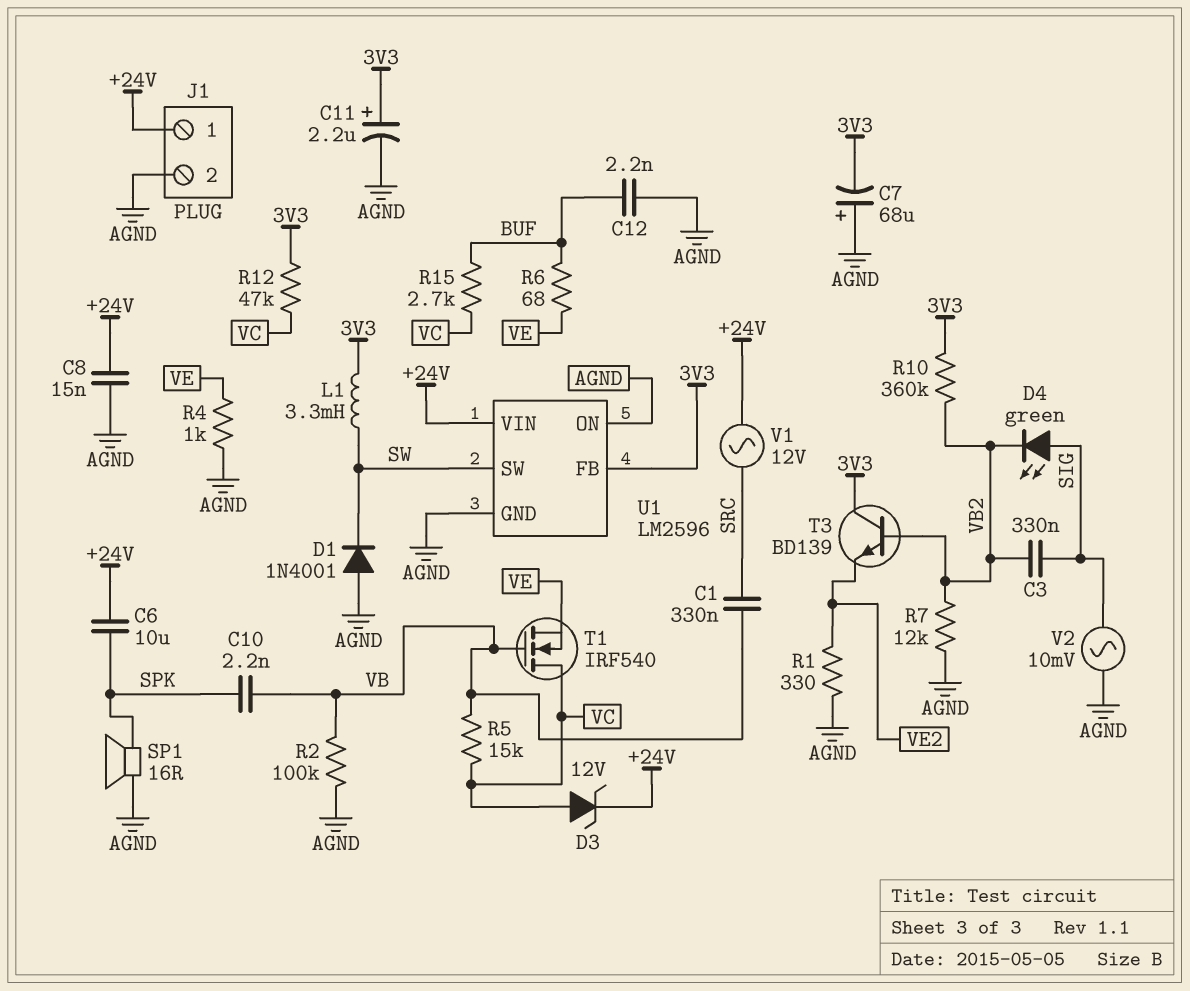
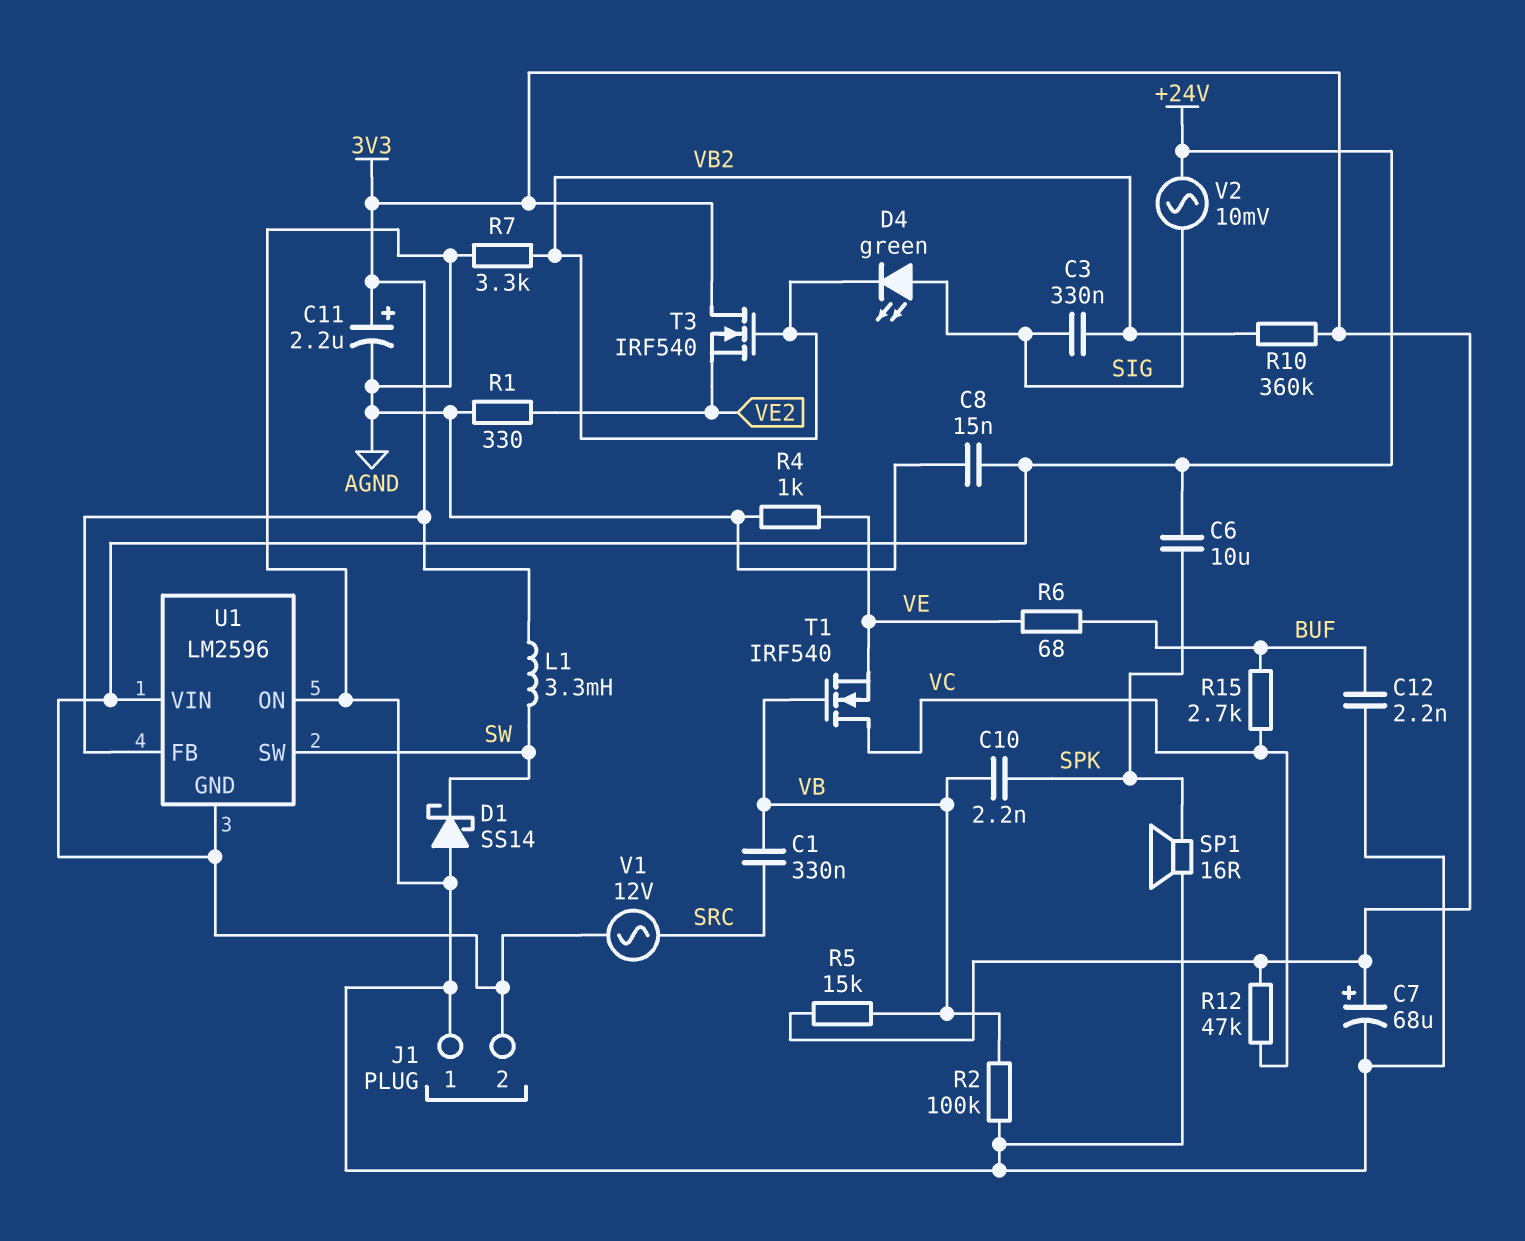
C7: 68uF (plus AGND, minus 3V3) -> 68uF (plus 3V3, minus AGND)
D1: diode 1N4001 (A AGND, K SW) -> schottky SS14 (A AGND, K SW)
D3: zener 12V (A VC, K +24V) -> none
J1 pin 1: +24V -> AGND
J1 pin 2: AGND -> +24V
R5: 15k (VB, VC) -> 15k (3V3, VB)
R7: 12k (AGND, VB2) -> 3.3k (AGND, VB2)
T3: NPN BD139 (B VB2, C 3V3, E VE2) -> NMOS IRF540 (G VB2, D 3V3, S VE2)
U1 pin GND: AGND -> +24V
V2: AC 10mV (AGND, SIG) -> AC 10mV (+24V, SIG)

